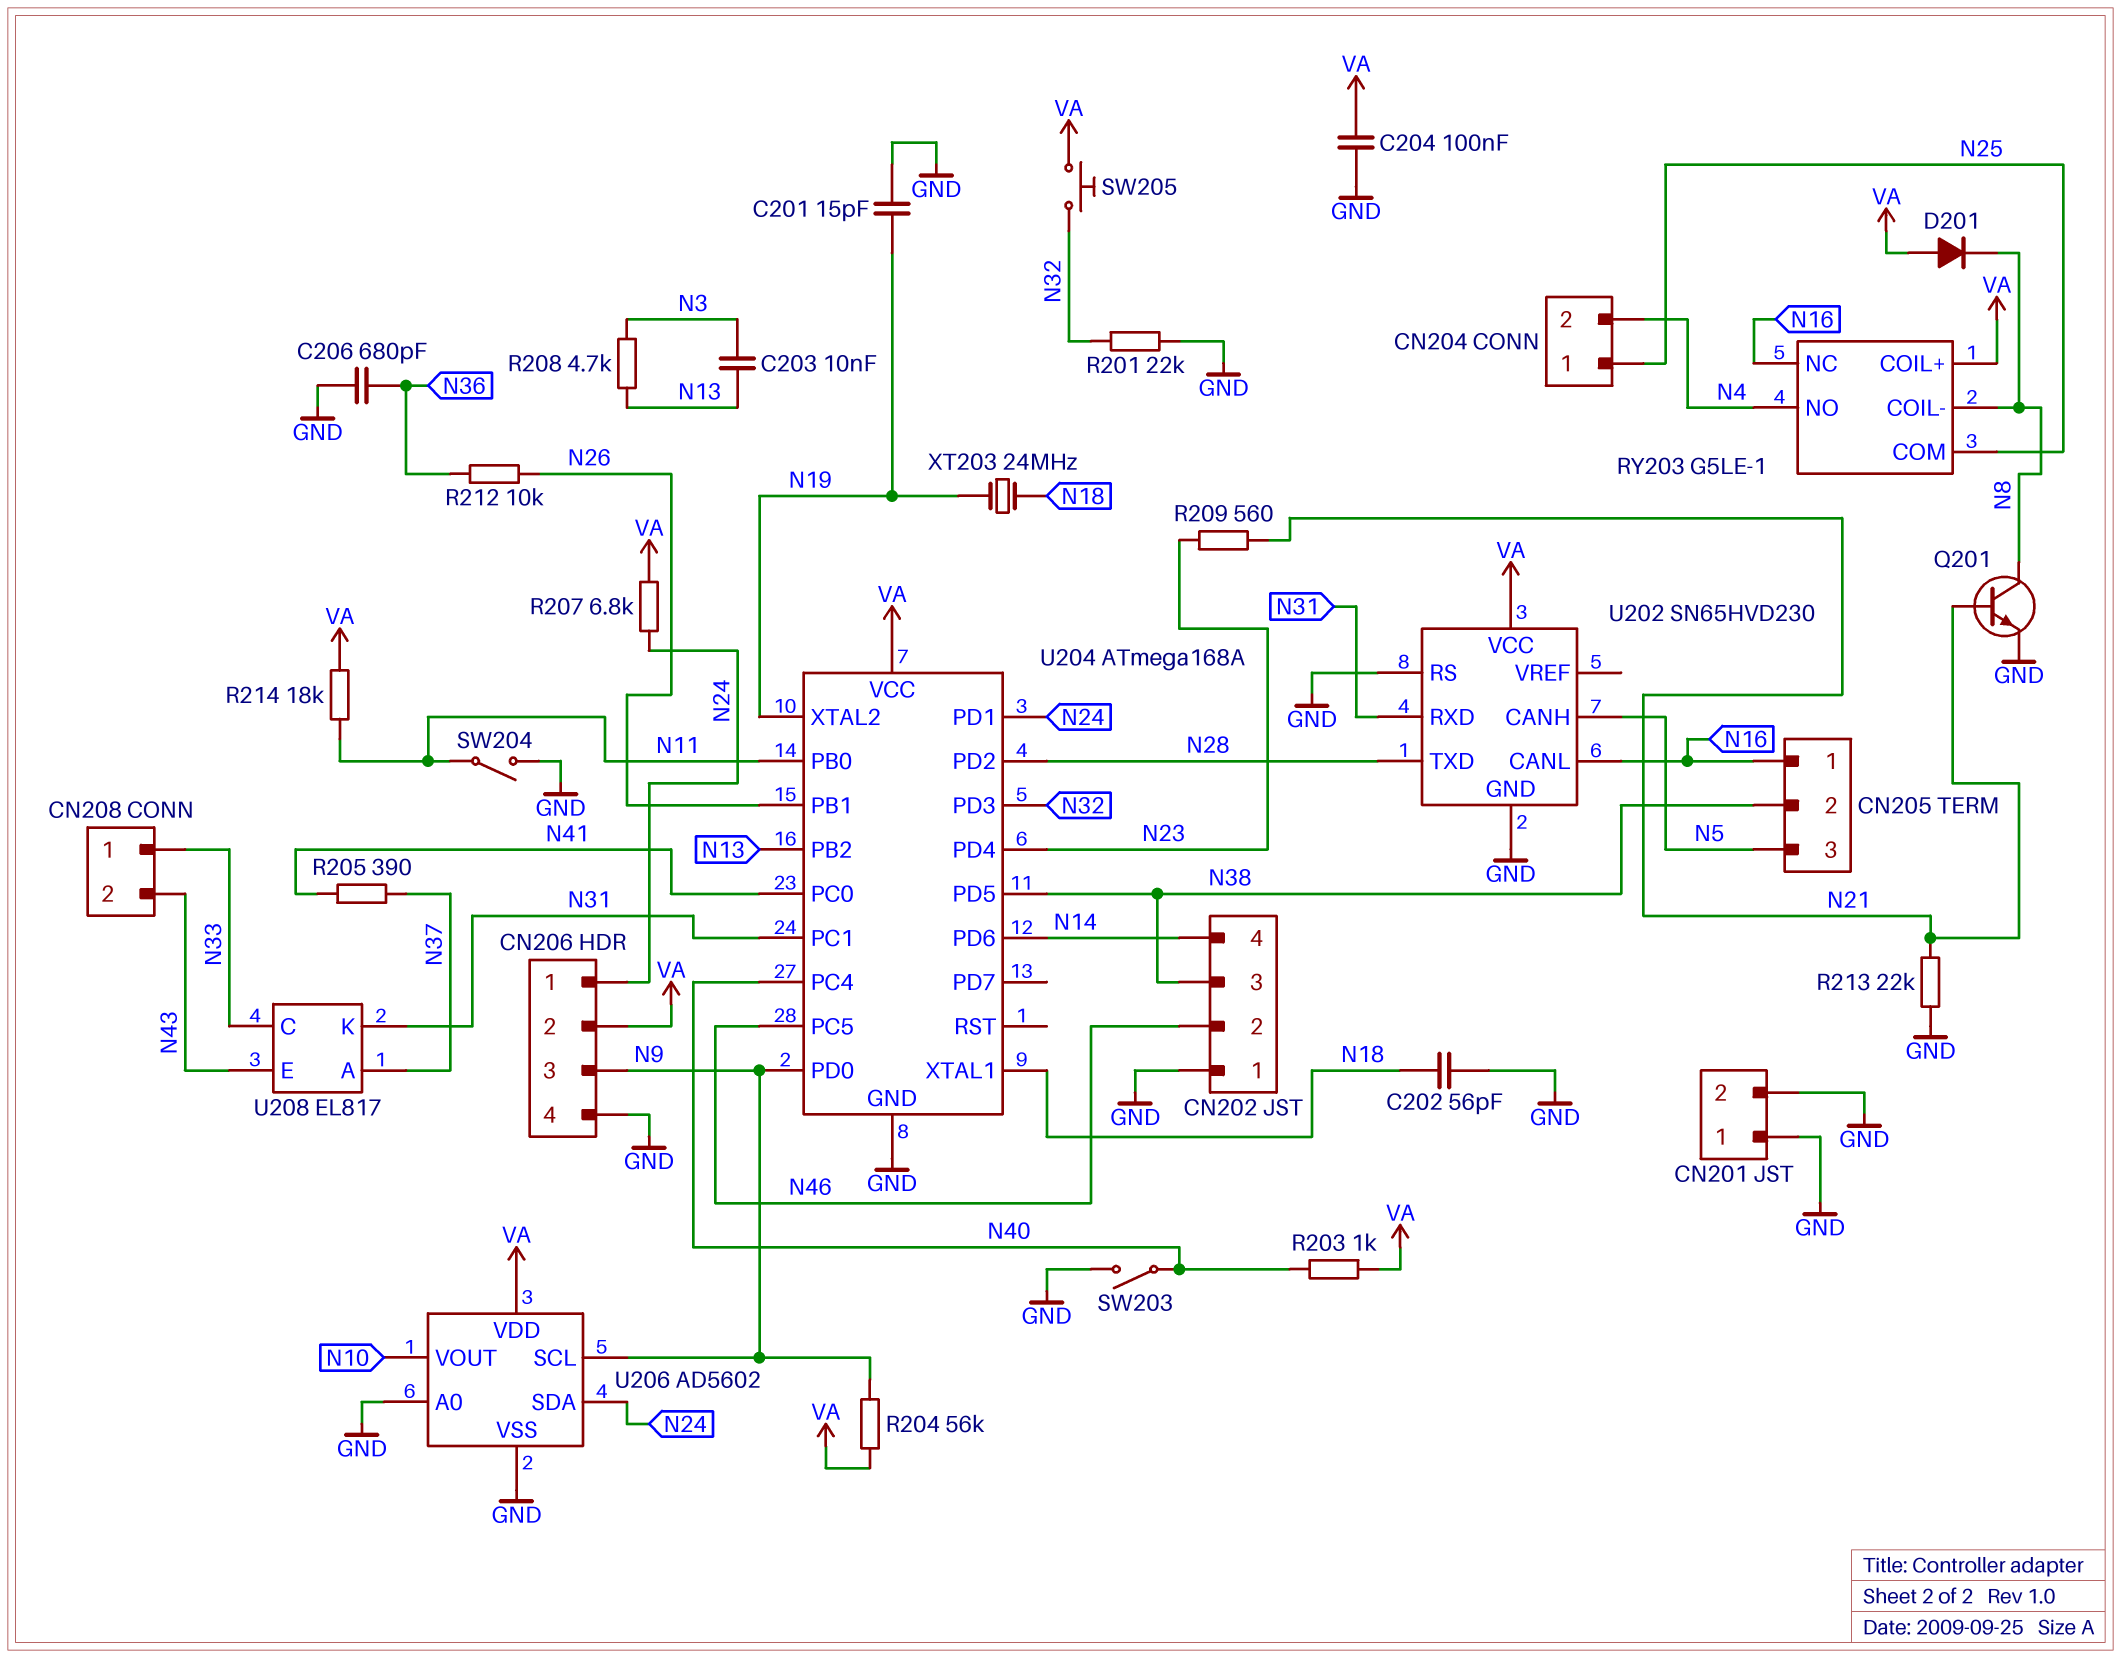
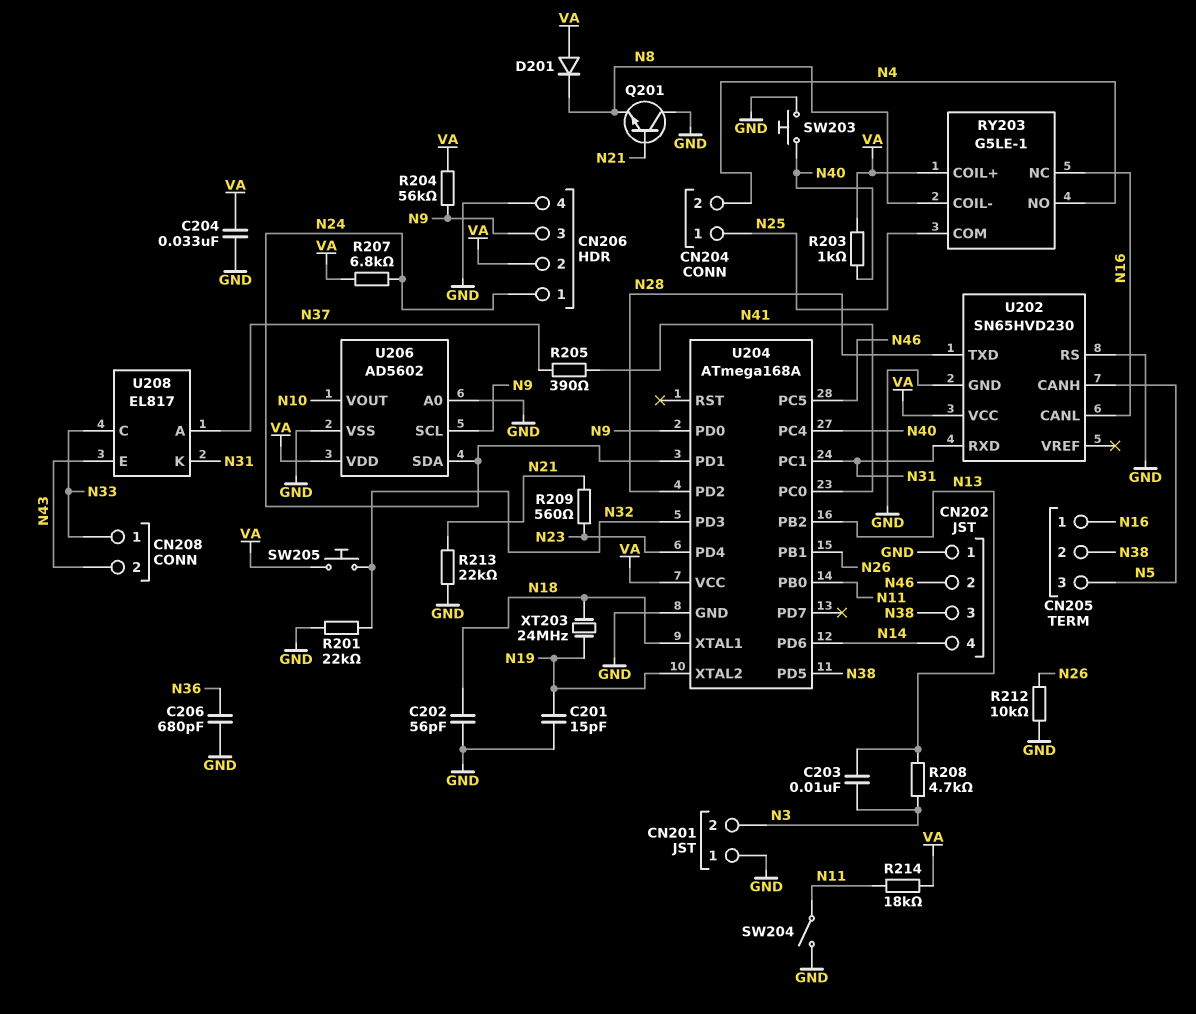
C204: 100nF (GND, VA) -> 33nF (GND, VA)
CN201 pin 2: GND -> N3
Q201: NPN (B N21, C N8, E GND) -> NPN (B N21, C GND, E N8)
R212: 10k (N26, N36) -> 10k (GND, N26)
SW203: switch (GND, N40) -> button (GND, N40)

